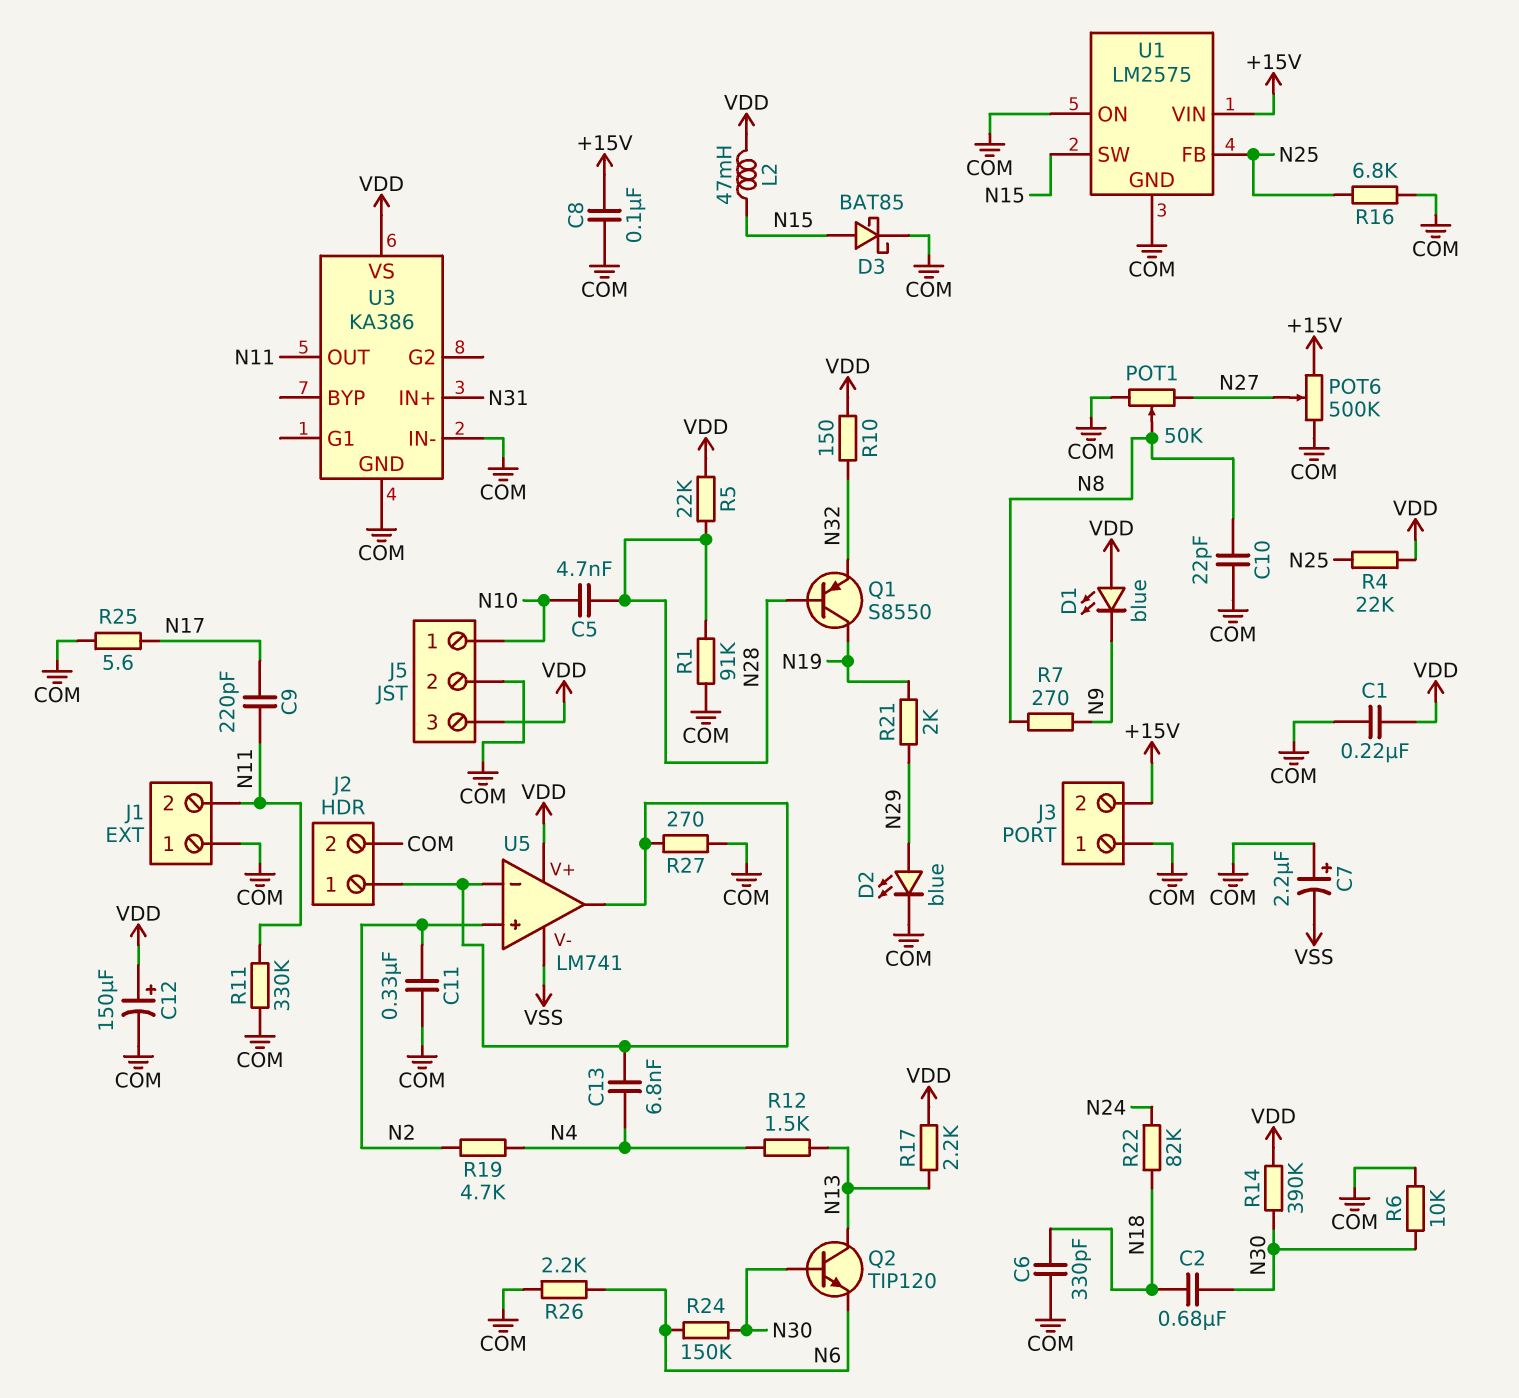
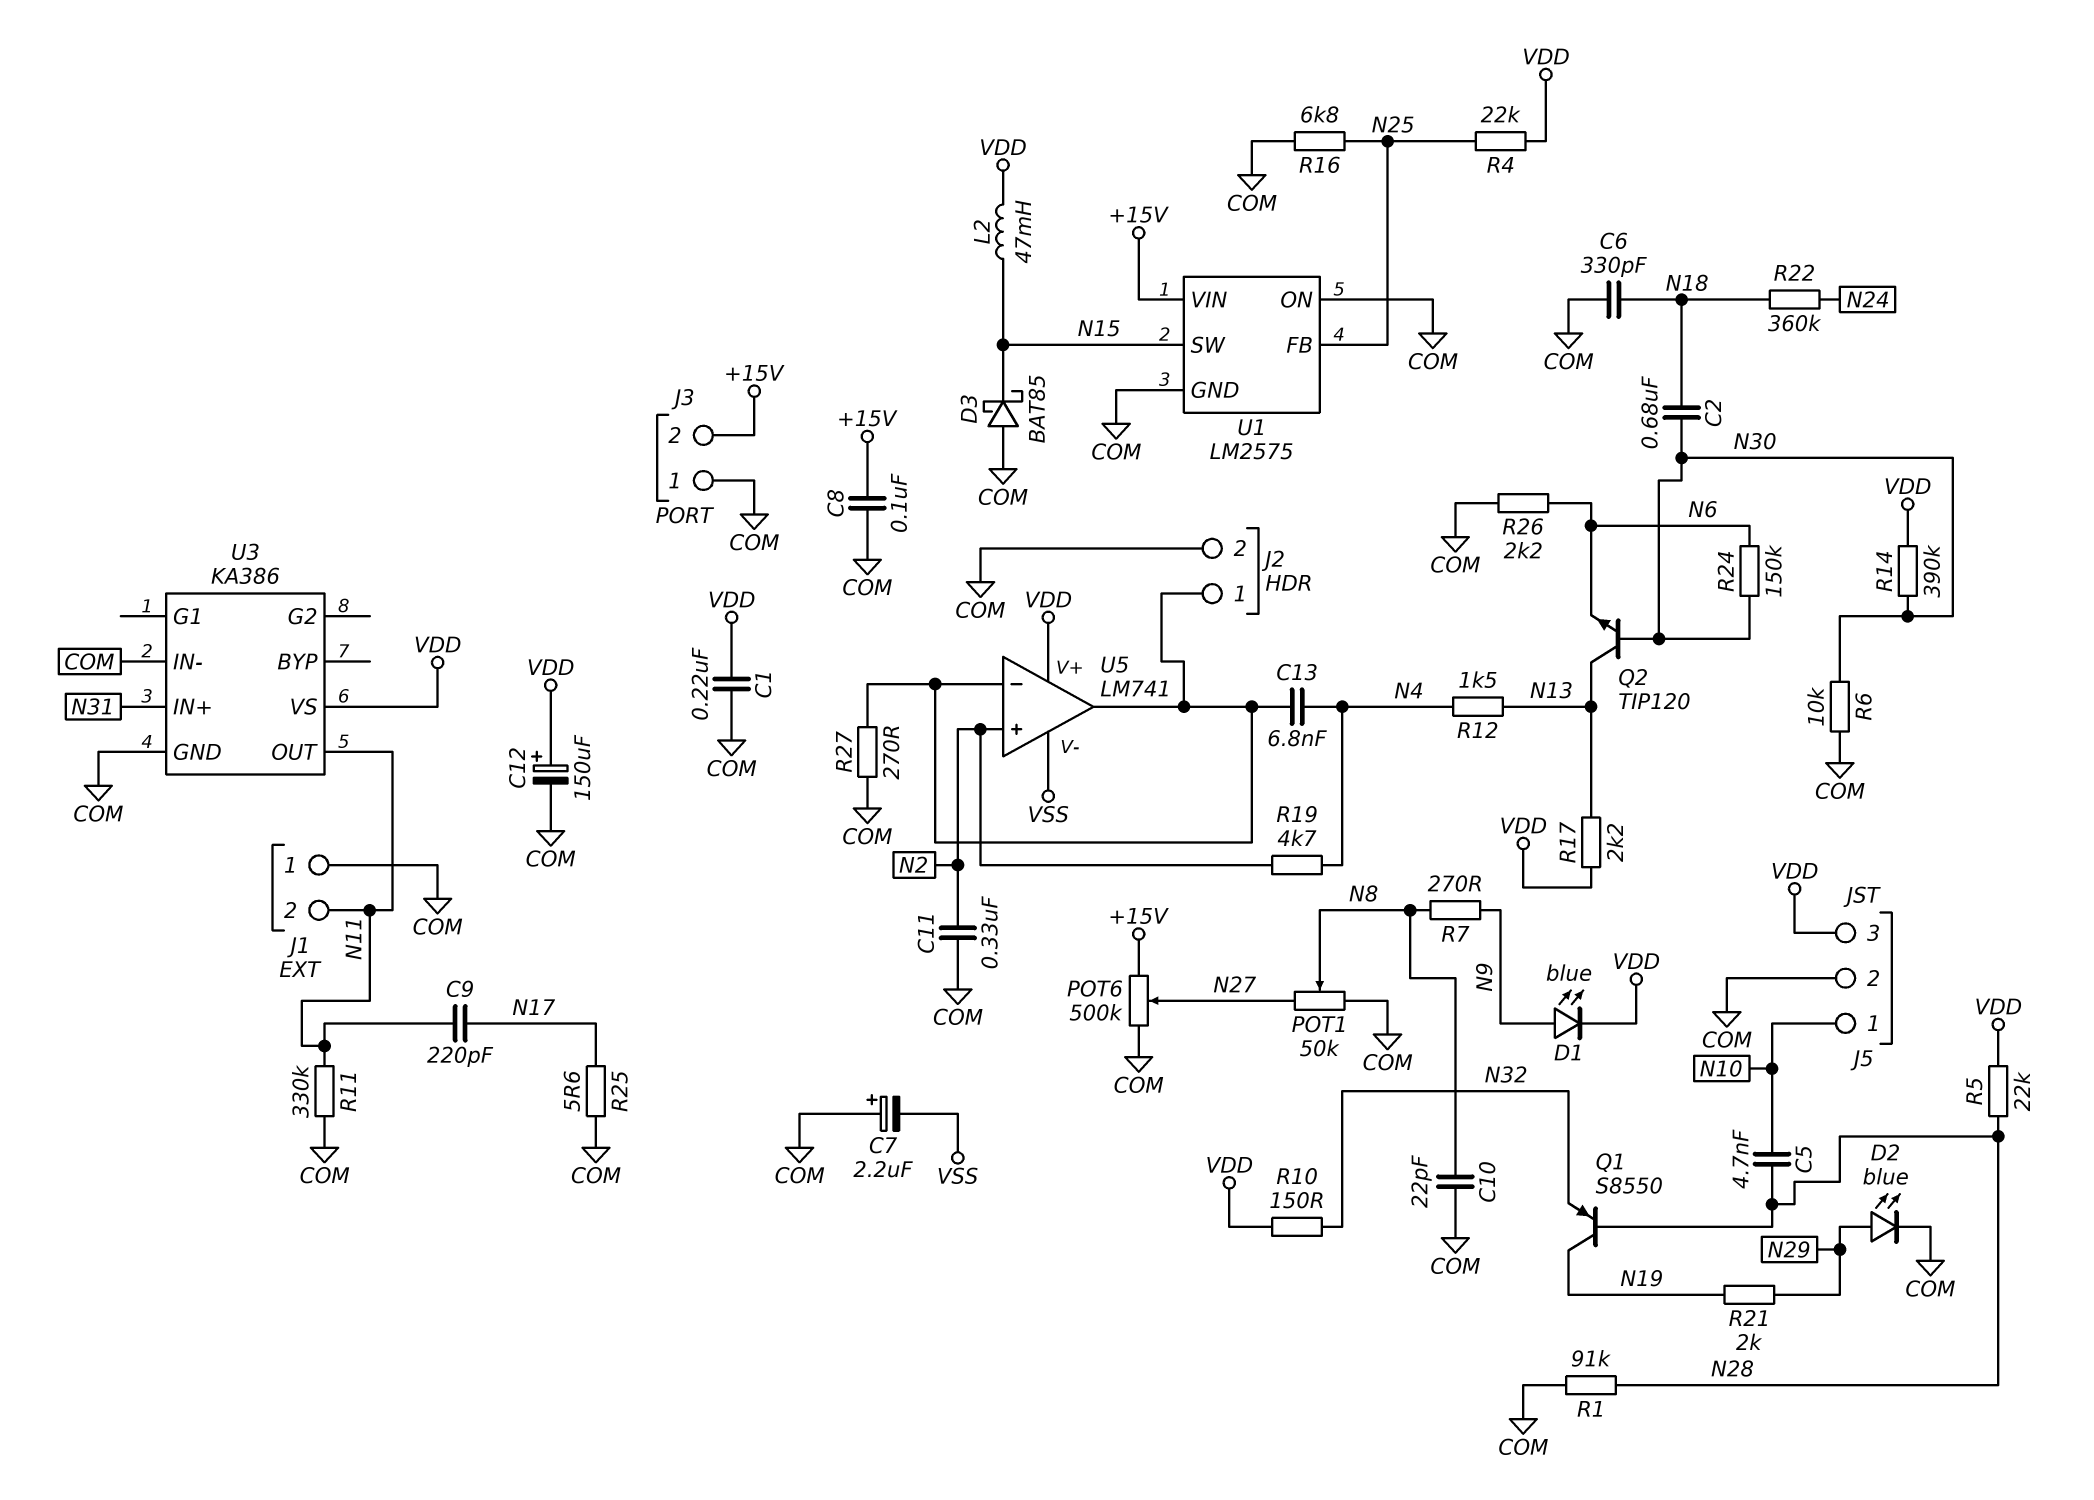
D1: LED blue (A VDD, K N9) -> LED blue (A N9, K VDD)
D3: schottky BAT85 (A N15, K COM) -> schottky BAT85 (A COM, K N15)
R22: 82k (N18, N24) -> 360k (N18, N24)

